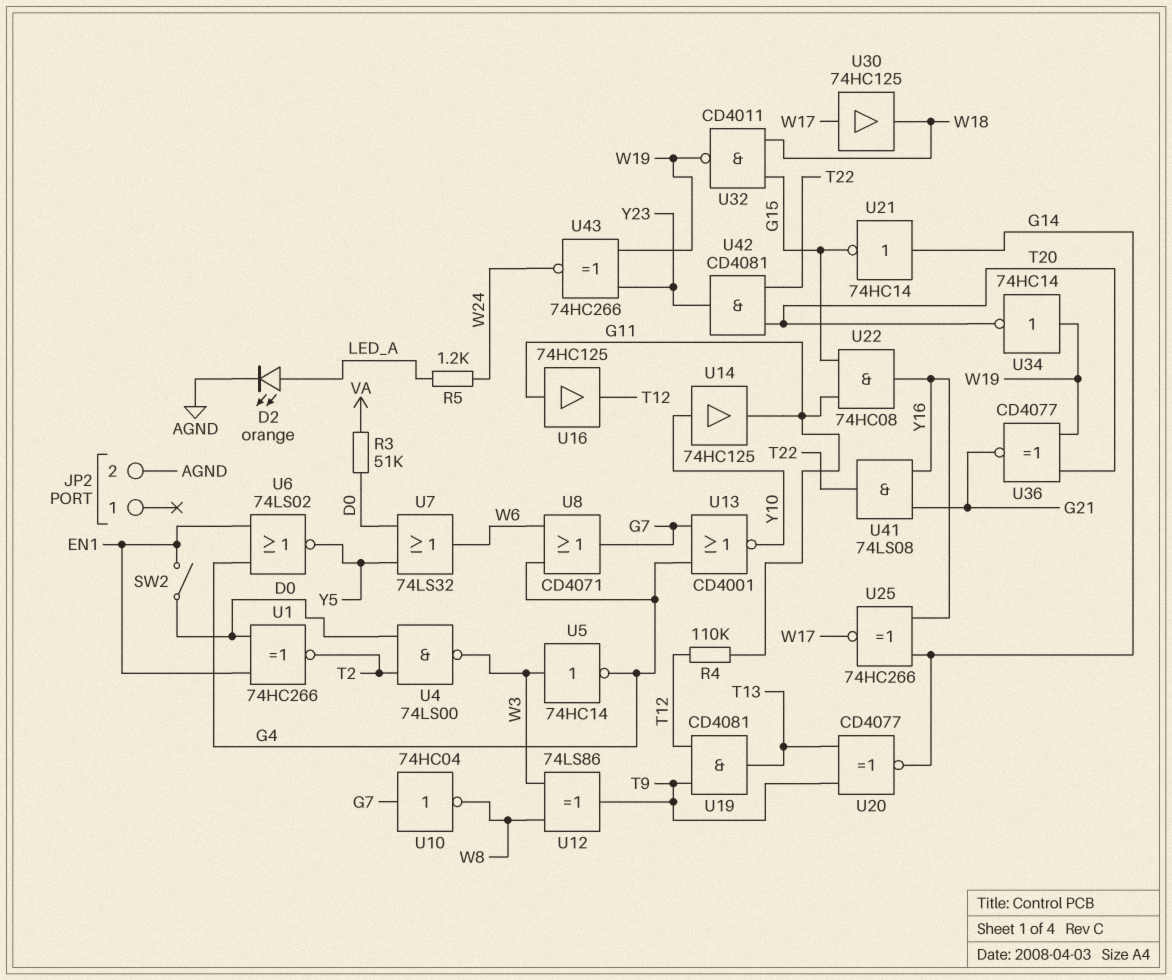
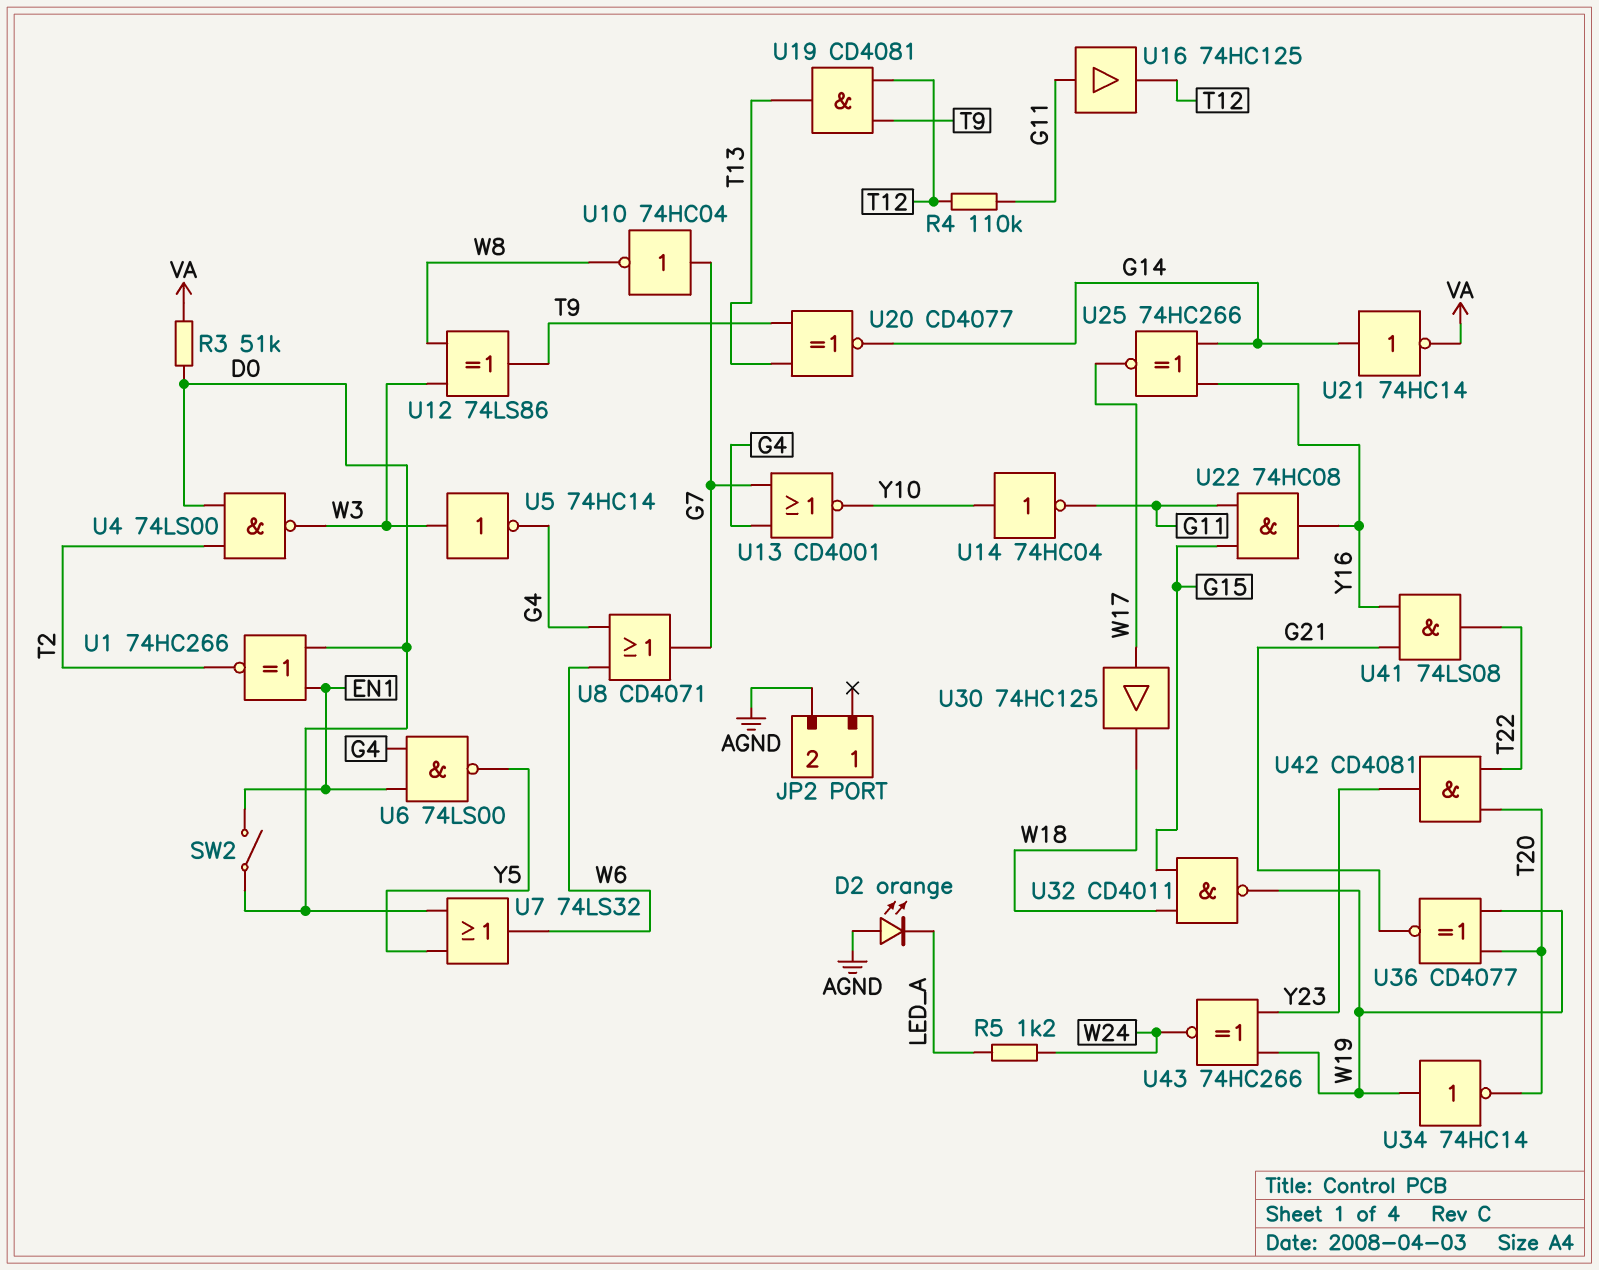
D2: LED orange (A LED_A, K AGND) -> LED orange (A AGND, K LED_A)
U6: NOR 74LS02 (in EN1, in G4, out Y5) -> NAND 74LS00 (in EN1, in G4, out Y5)
U14: buffer 74HC125 (in Y10, out G11) -> NOT 74HC04 (in Y10, out G11)
U21: NOT 74HC14 (in G14, out G15) -> NOT 74HC14 (in G14, out VA)

